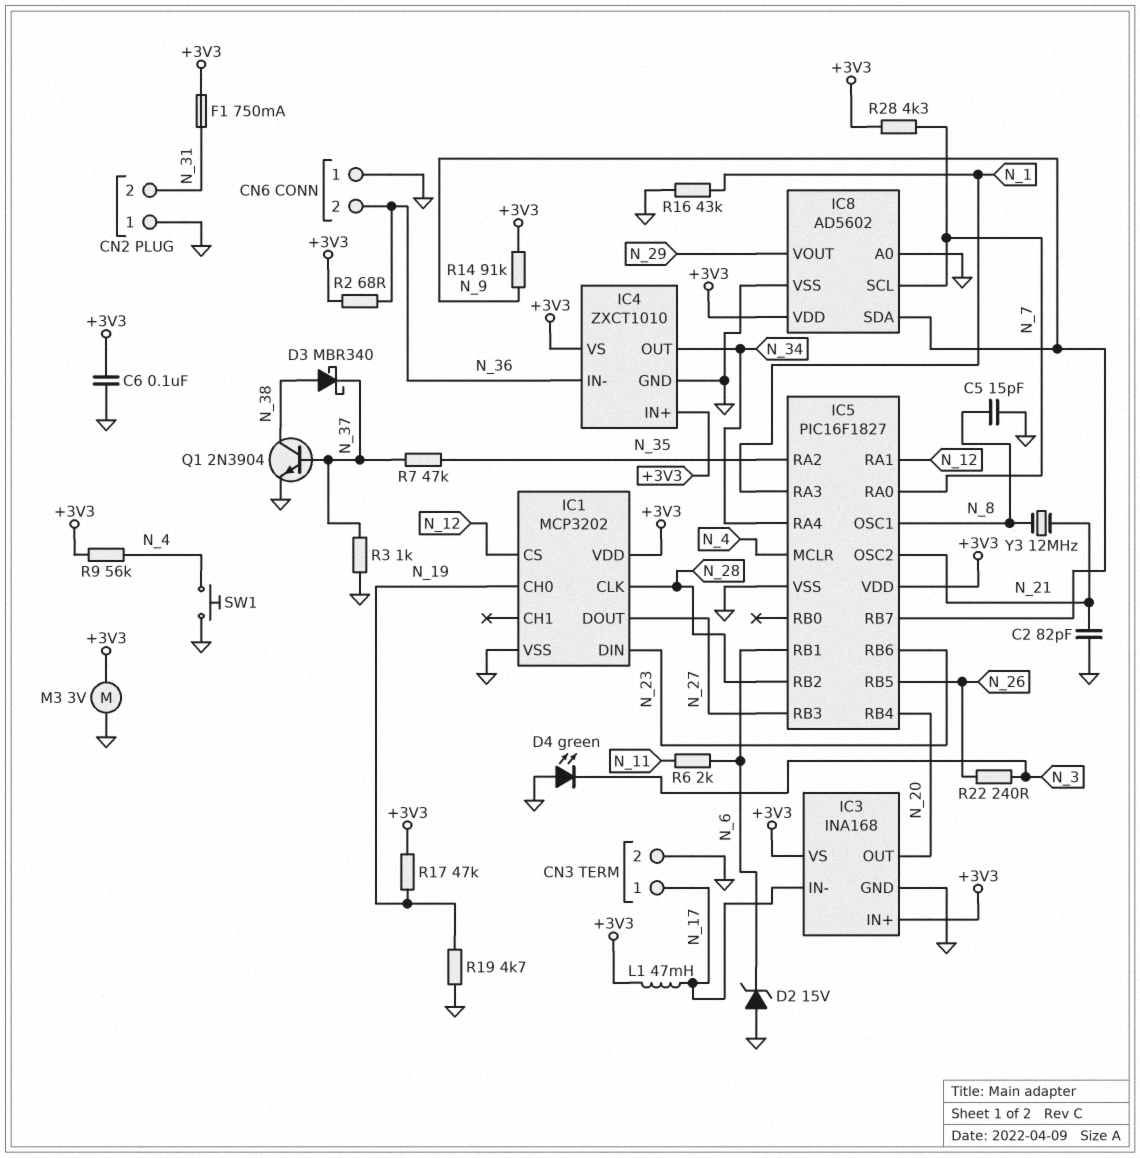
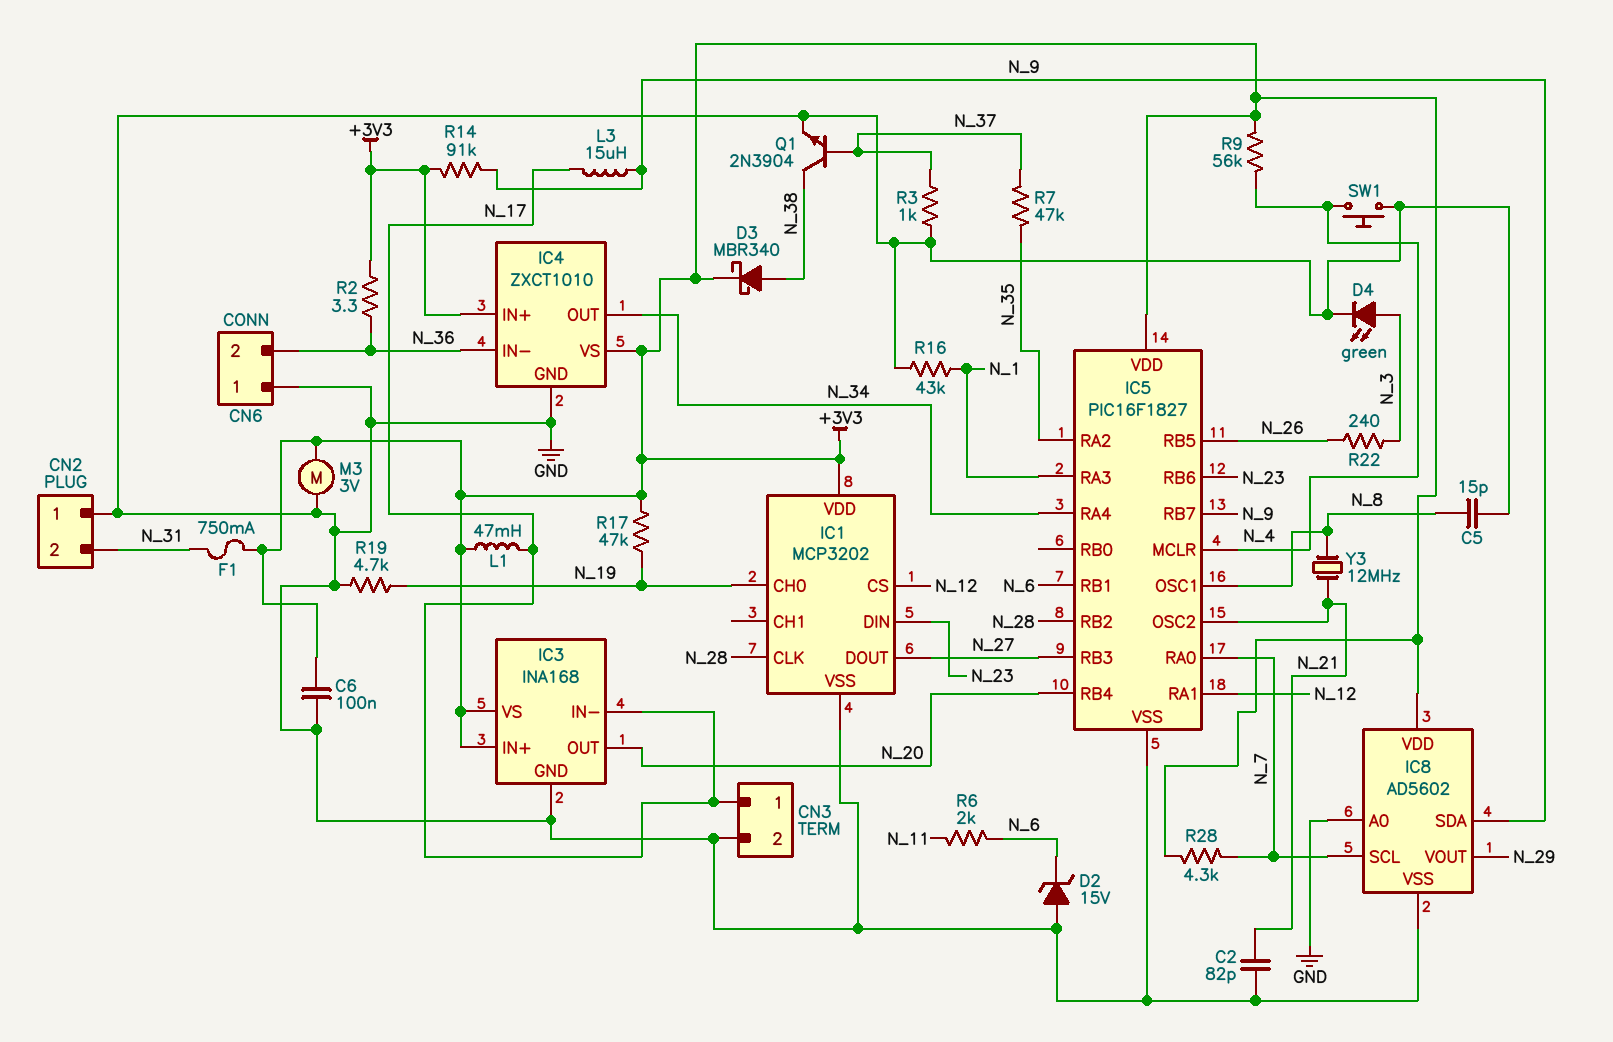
D3: schottky MBR340 (A N_38, K N_37) -> schottky MBR340 (A N_38, K +3V3)
D4: LED green (A GND, K N_3) -> LED green (A N_3, K GND)
L3: none -> 15uH (N_9, N_17)
R2: 68 (+3V3, N_36) -> 3.3 (+3V3, N_36)

